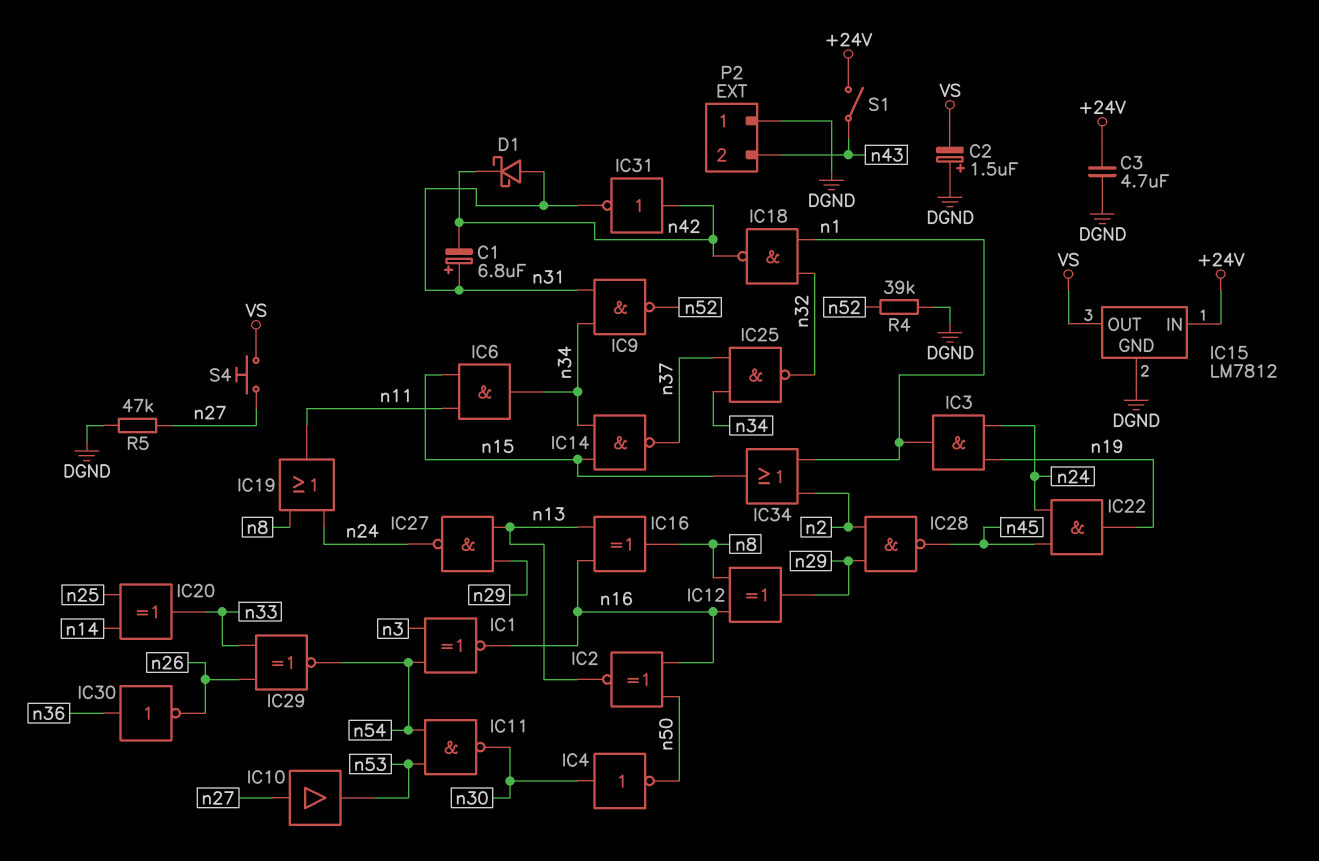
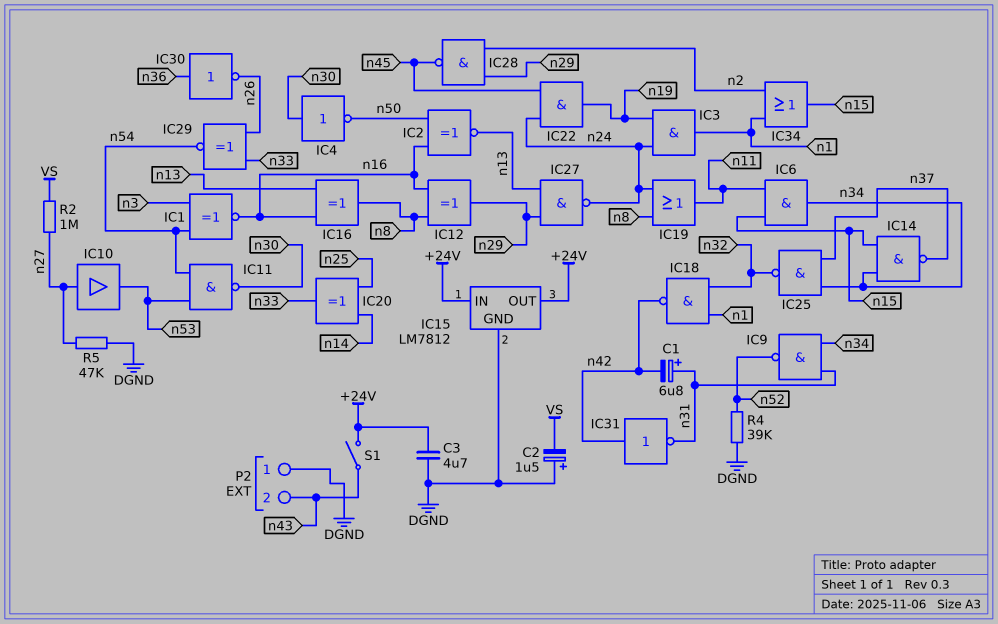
D1: schottky (A n31, K n42) -> none
IC15 pin OUT: VS -> +24V
R2: none -> 1M (VS, n27)
S4: button (VS, n27) -> none

